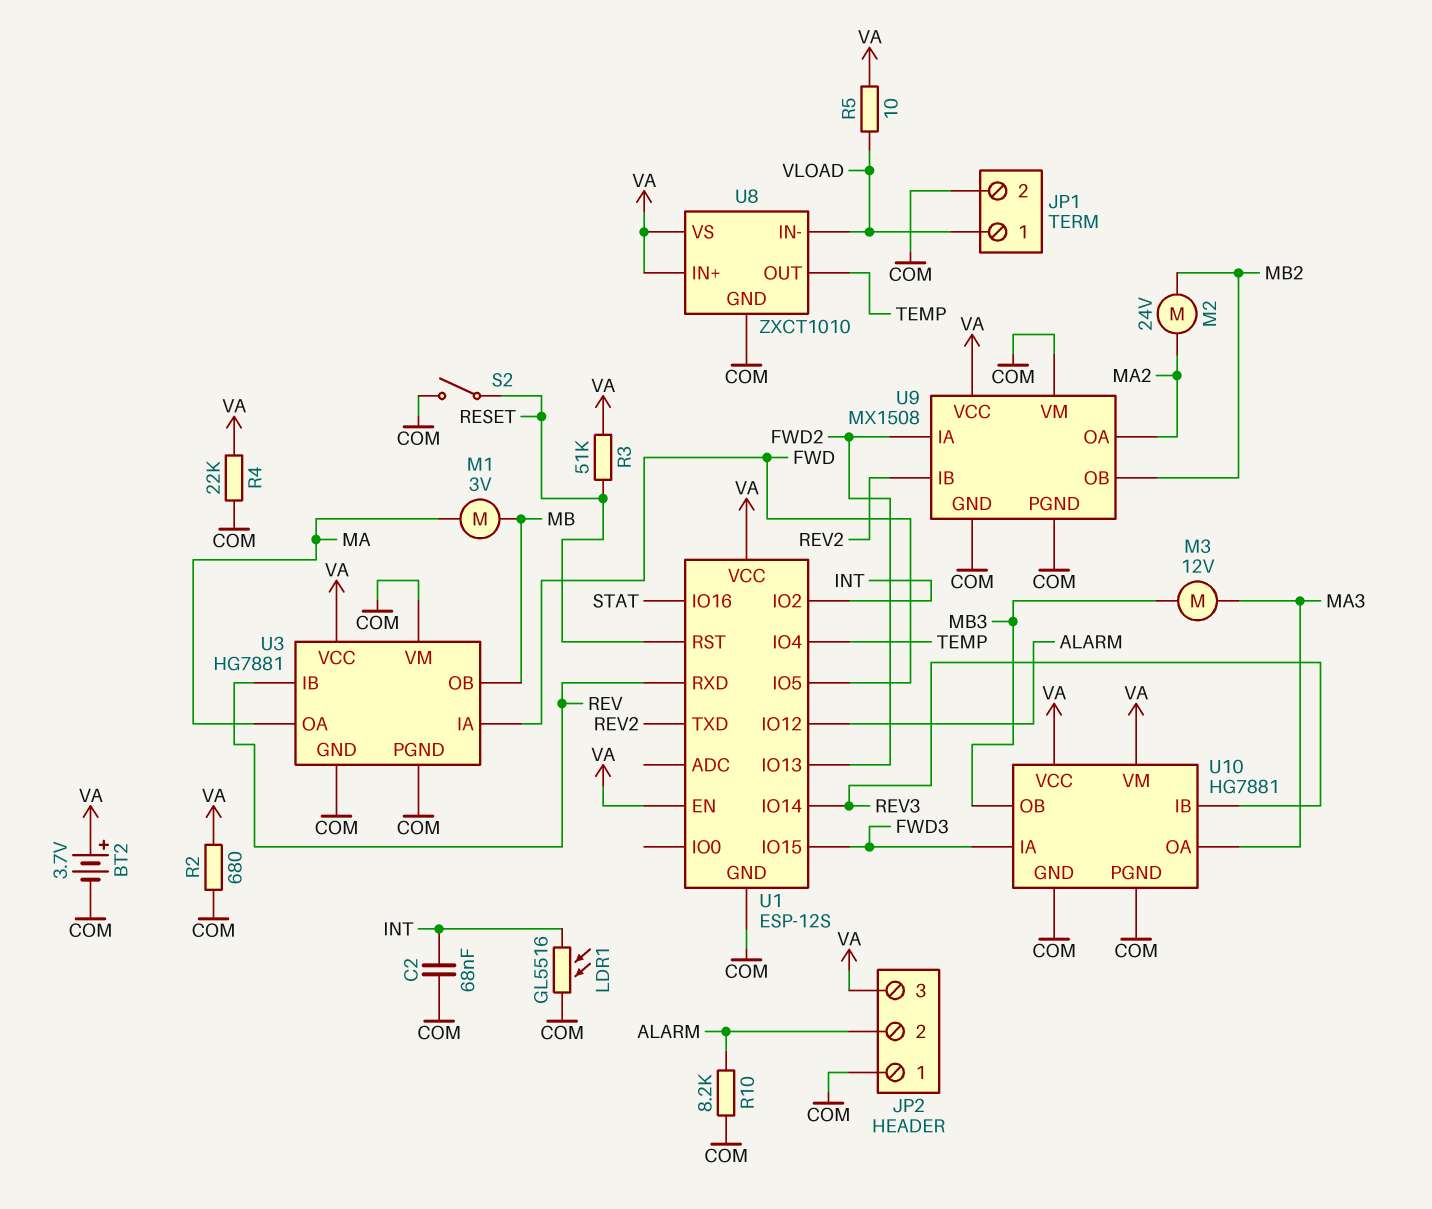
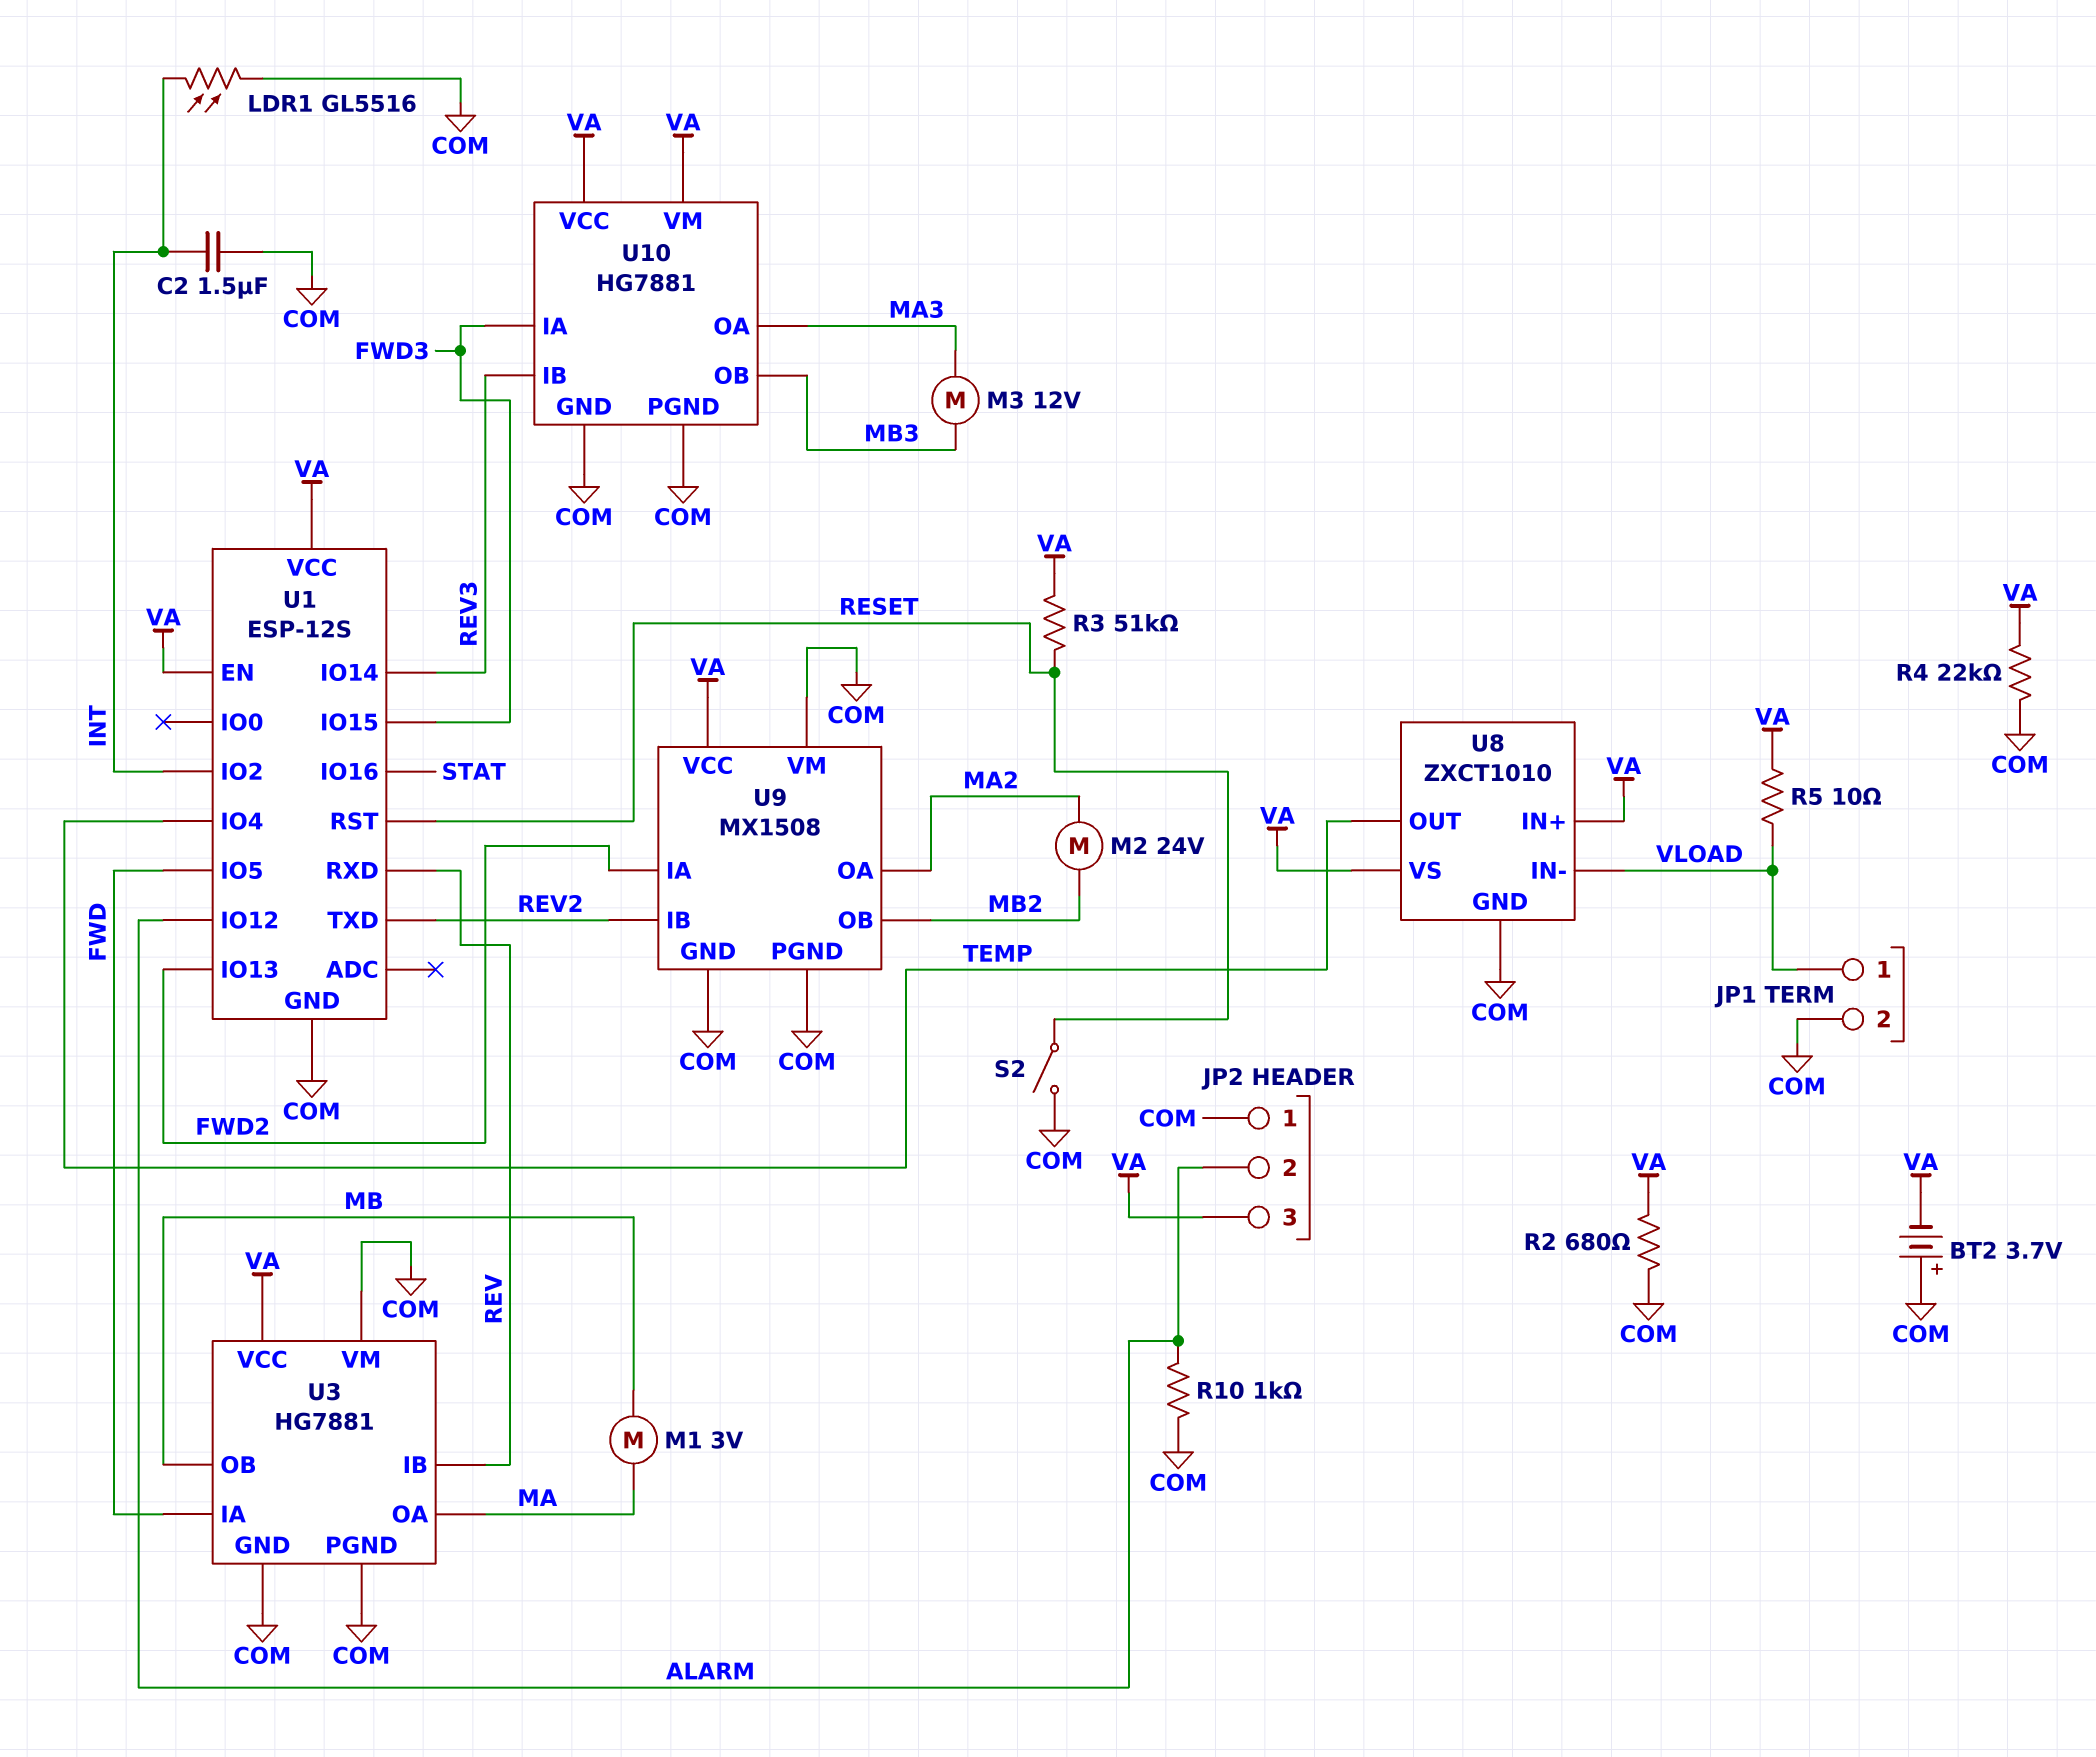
BT2: 3.7V (plus VA, minus COM) -> 3.7V (plus COM, minus VA)
C2: 68nF (COM, INT) -> 1.5uF (COM, INT)
R10: 8.2k (ALARM, COM) -> 1k (ALARM, COM)

